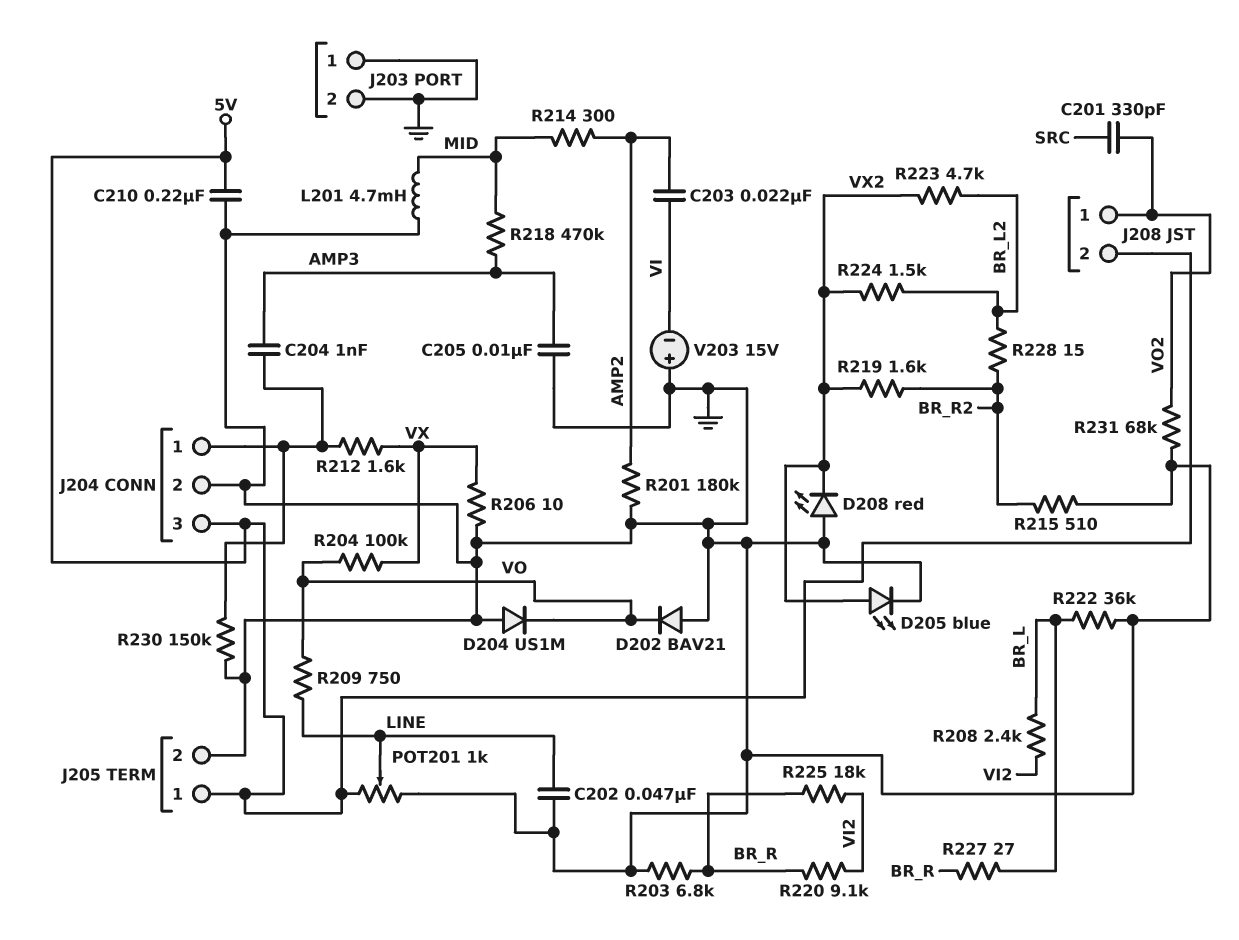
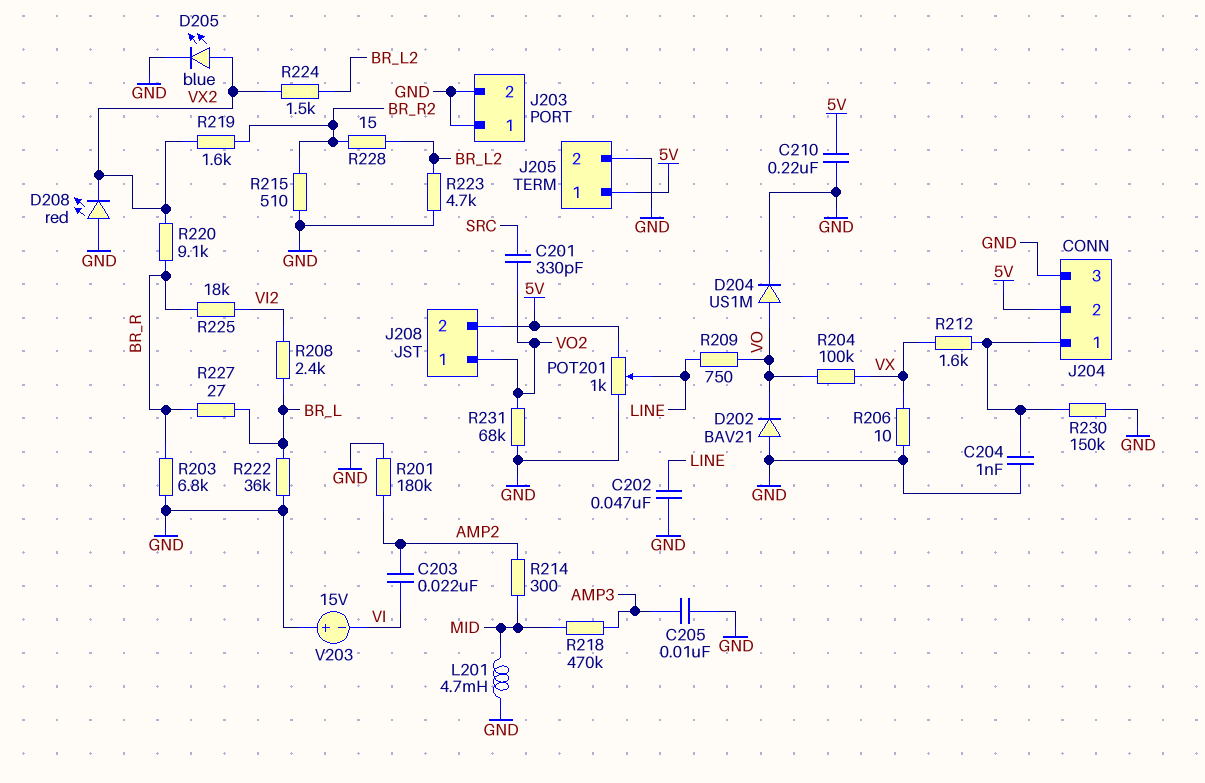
C204: 1nF (AMP3, J204/1) -> 1nF (GND, J204/1)
D204: diode US1M (A GND, K VO) -> diode US1M (A VO, K GND)
J204 pin 2: GND -> 5V
J204 pin 3: 5V -> GND
R220: 9.1k (BR_R, VI2) -> 9.1k (BR_R, VX2)
R223: 4.7k (BR_L2, VX2) -> 4.7k (BR_L2, GND)

